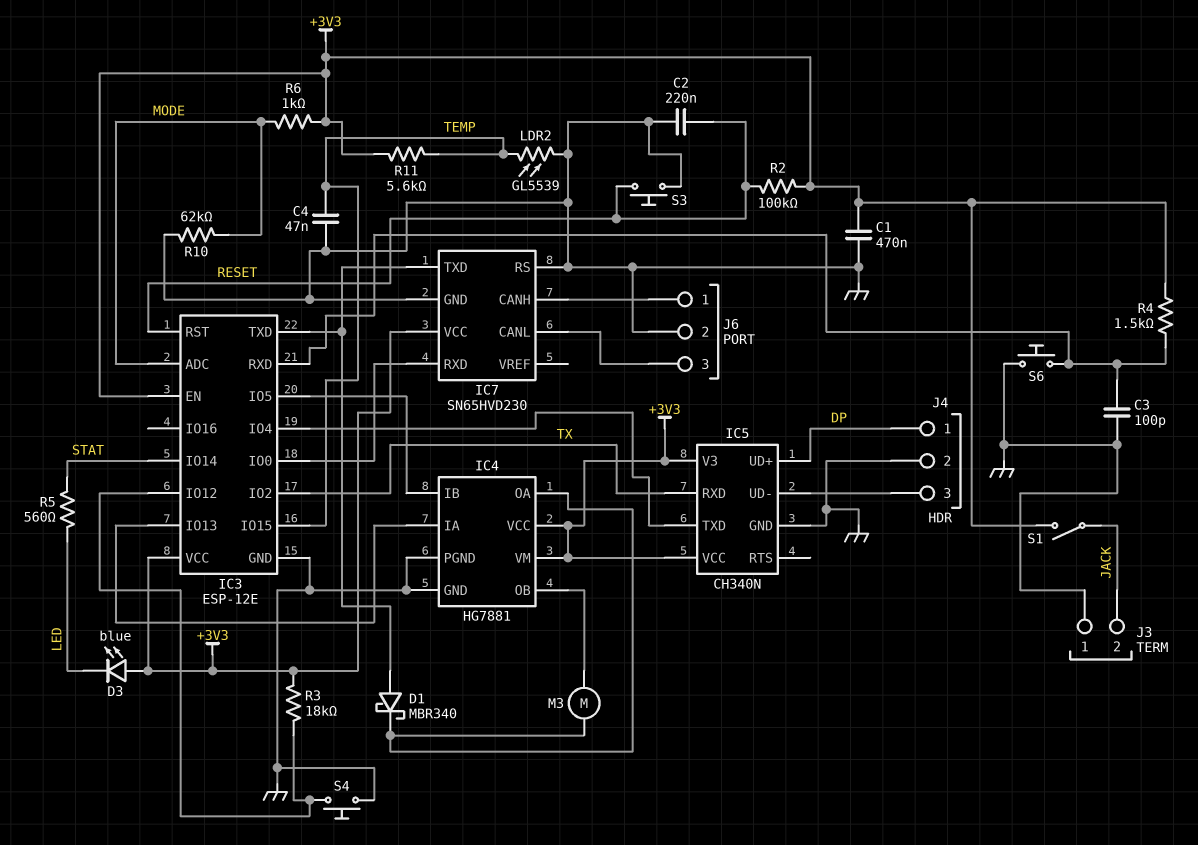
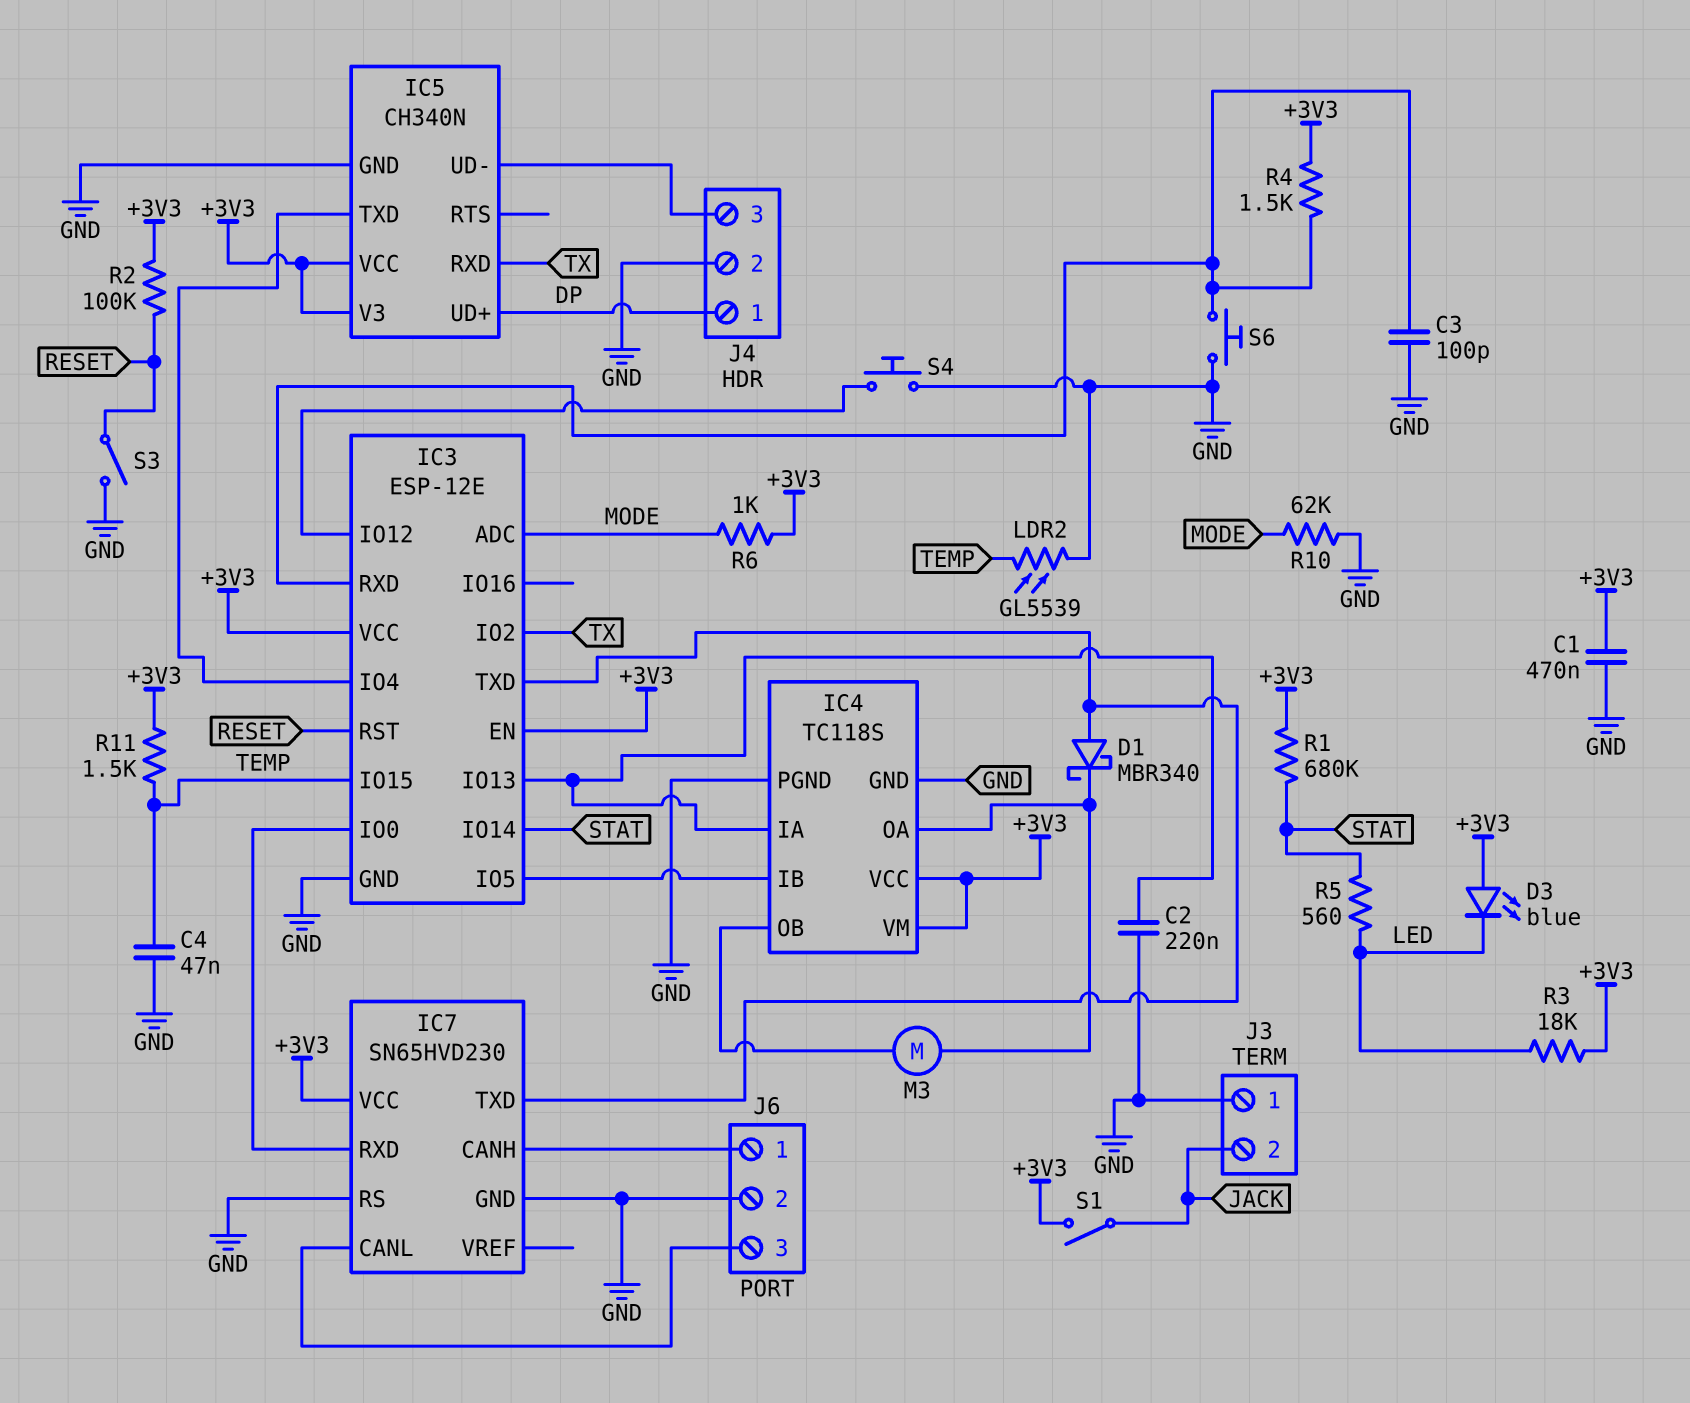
C2: 220nF (GND, RESET) -> 220nF (GND, IC3/IO13)
IC4: HG7881 -> TC118S
R1: none -> 680k (+3V3, STAT)
R3: 18k (+3V3, IC3/IO12) -> 18k (+3V3, LED)
R11: 5.6k (+3V3, TEMP) -> 1.5k (+3V3, TEMP)
S3: button (GND, RESET) -> switch (GND, RESET)

